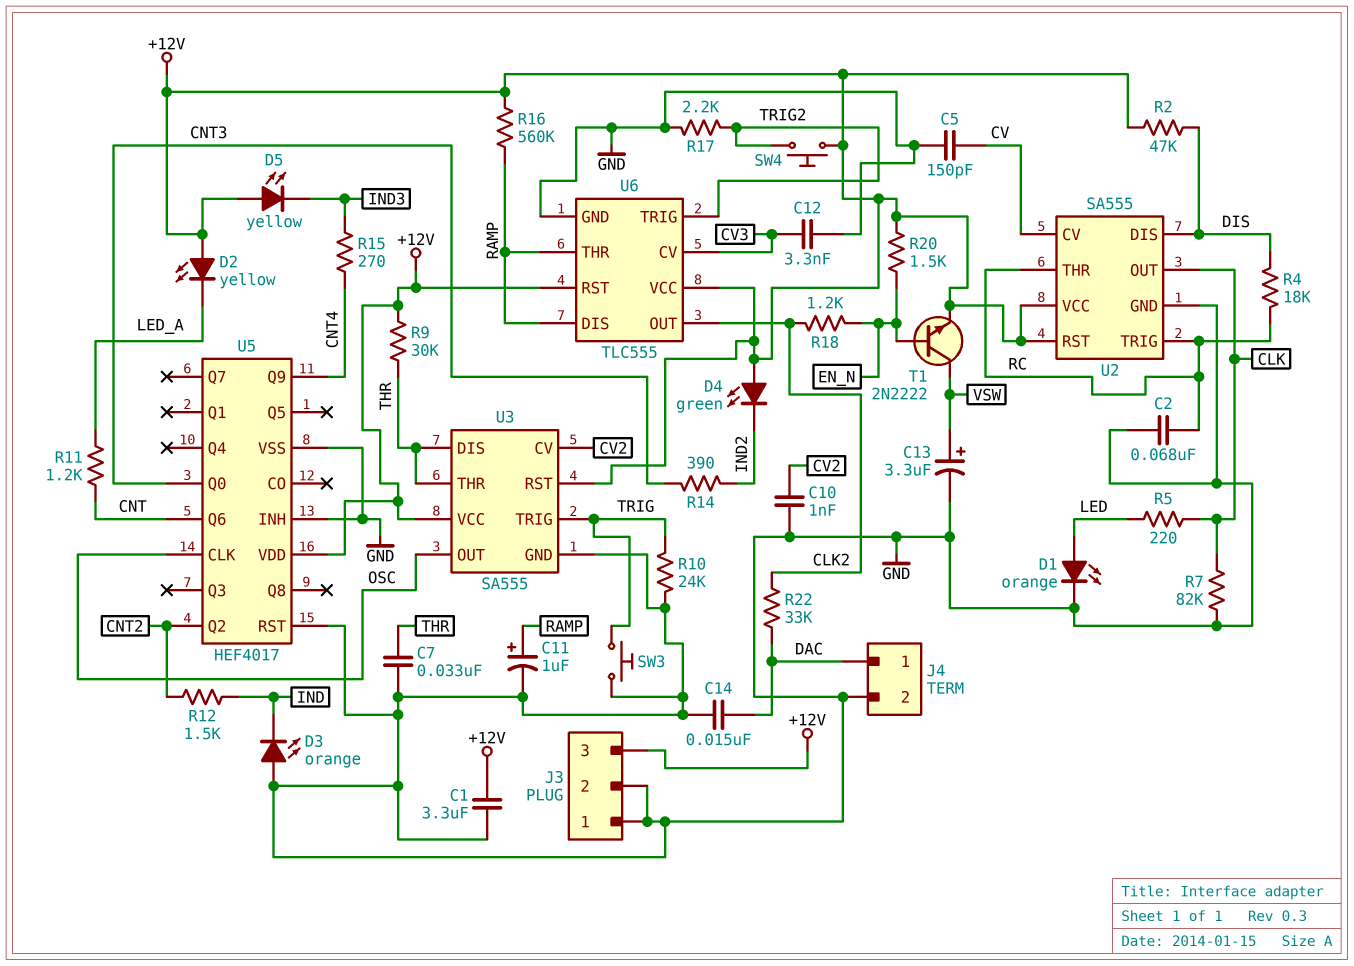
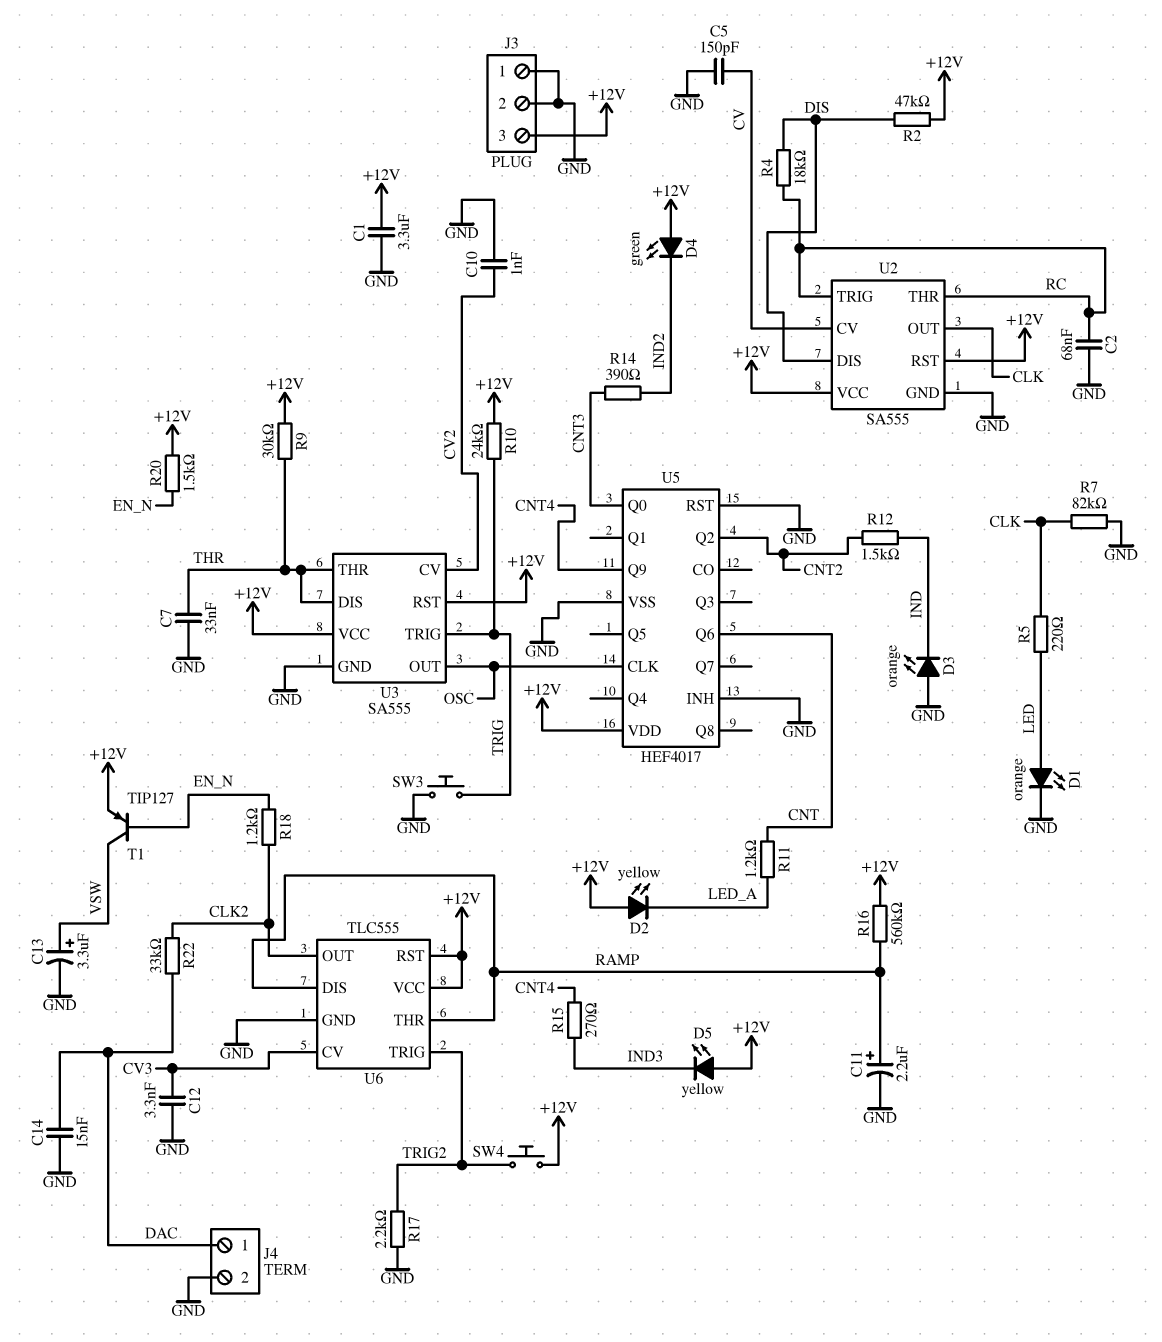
C11: 1uF (plus RAMP, minus GND) -> 2.2uF (plus RAMP, minus GND)
R10: 24k (GND, TRIG) -> 24k (+12V, TRIG)
T1: NPN 2N2222 (B EN_N, C VSW, E +12V) -> PNP TIP127 (B EN_N, C VSW, E +12V)

